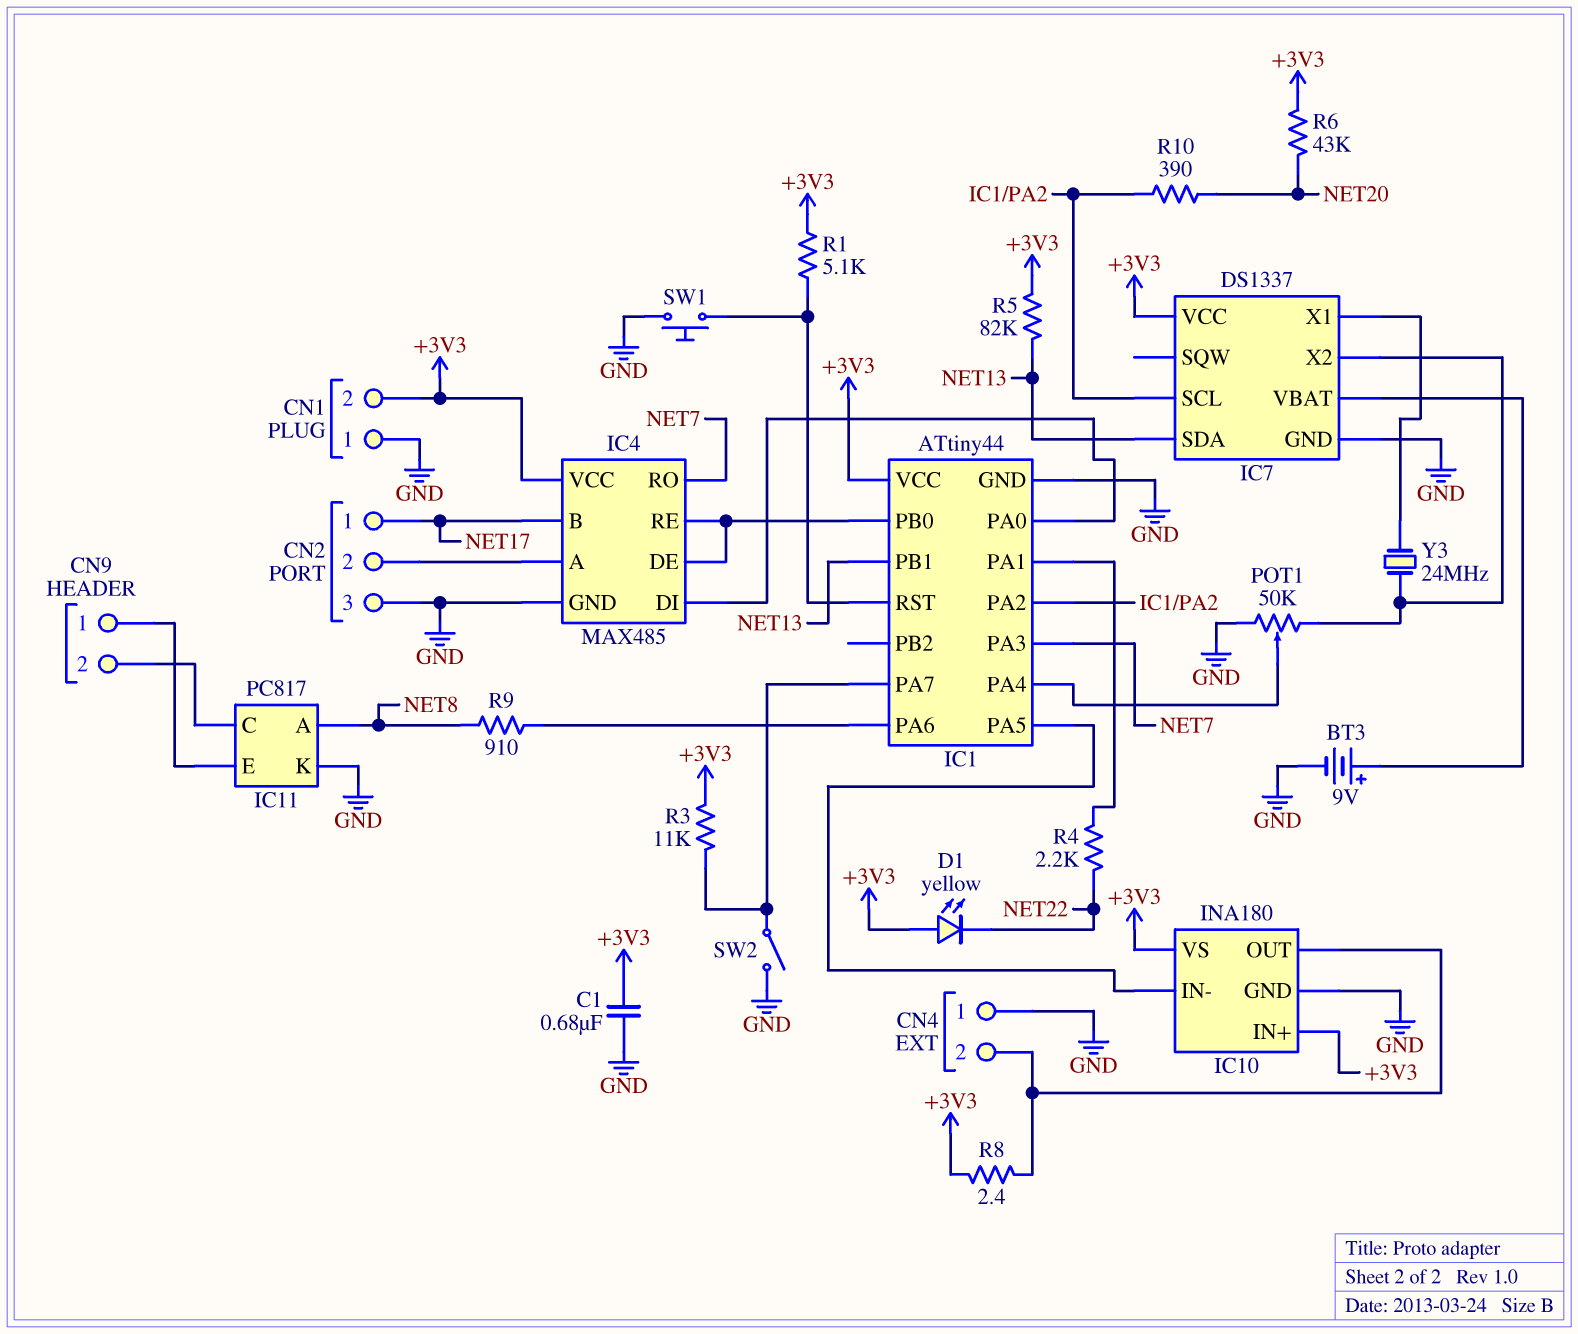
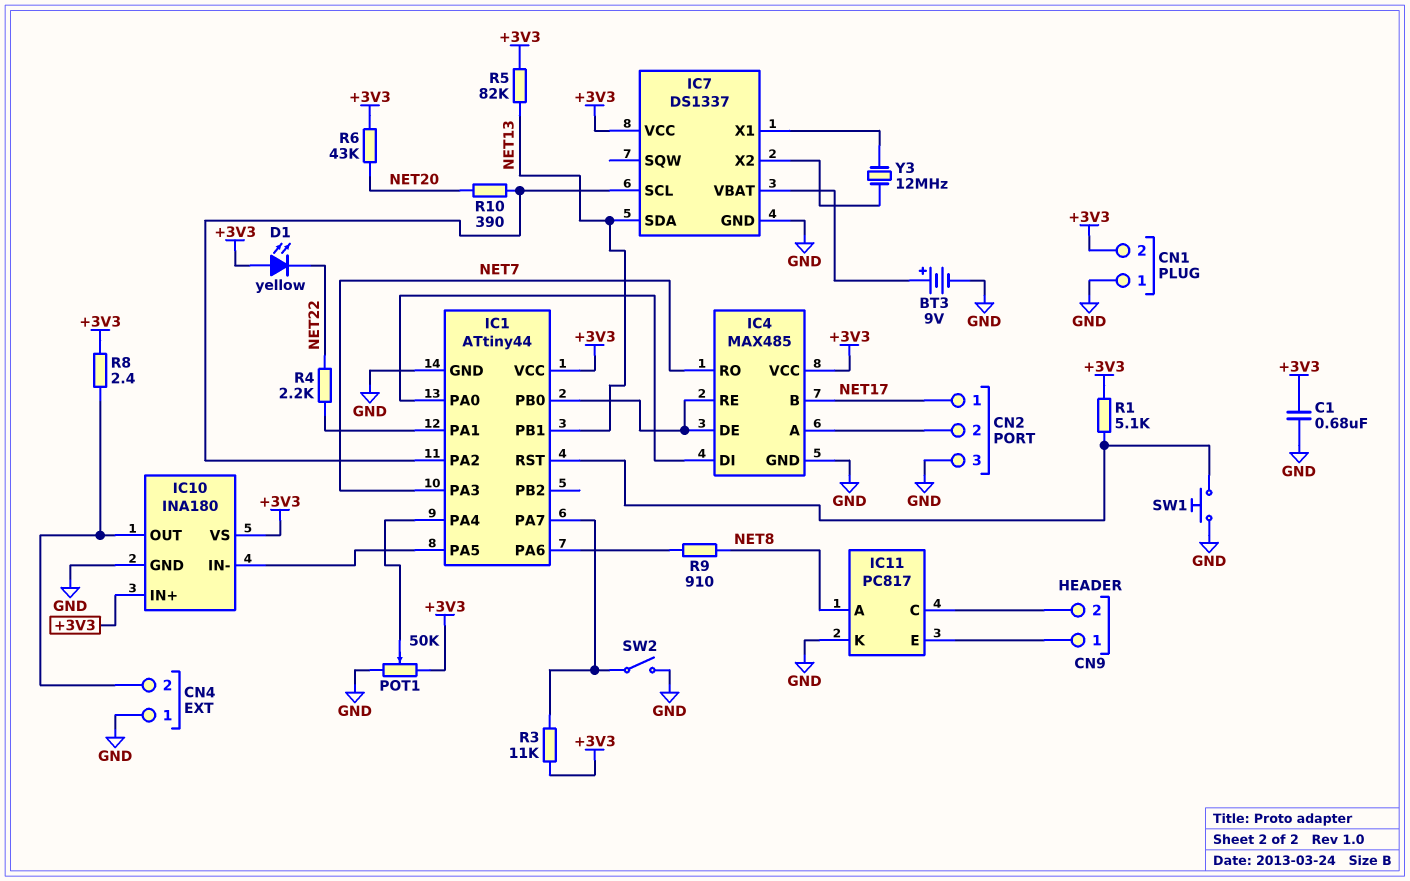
POT1: 50k (GND, IC7/X2, wiper IC1/PA4) -> 50k (+3V3, GND, wiper IC1/PA4)
Y3: 24MHz (IC7/X1, IC7/X2) -> 12MHz (IC7/X1, IC7/X2)

